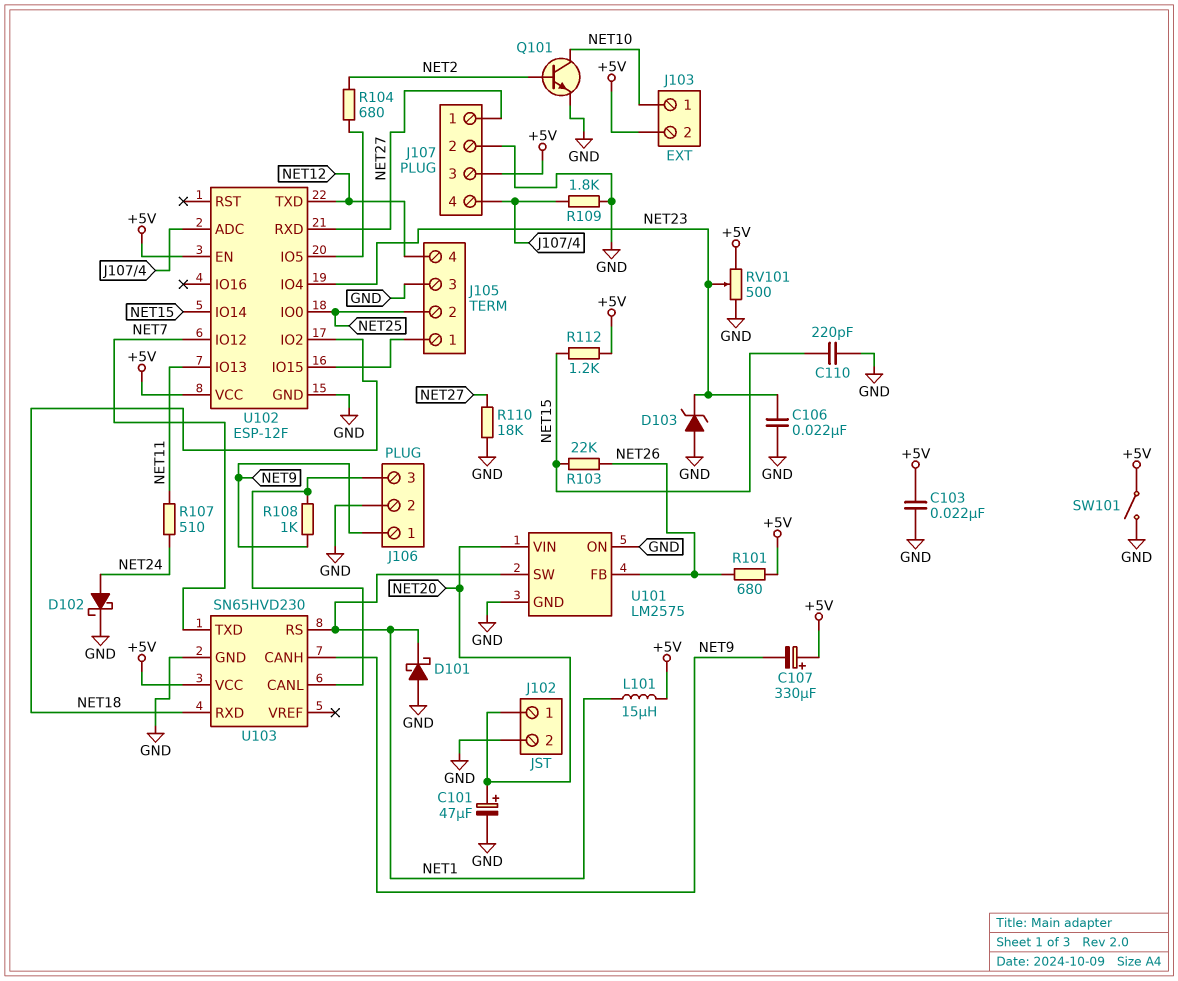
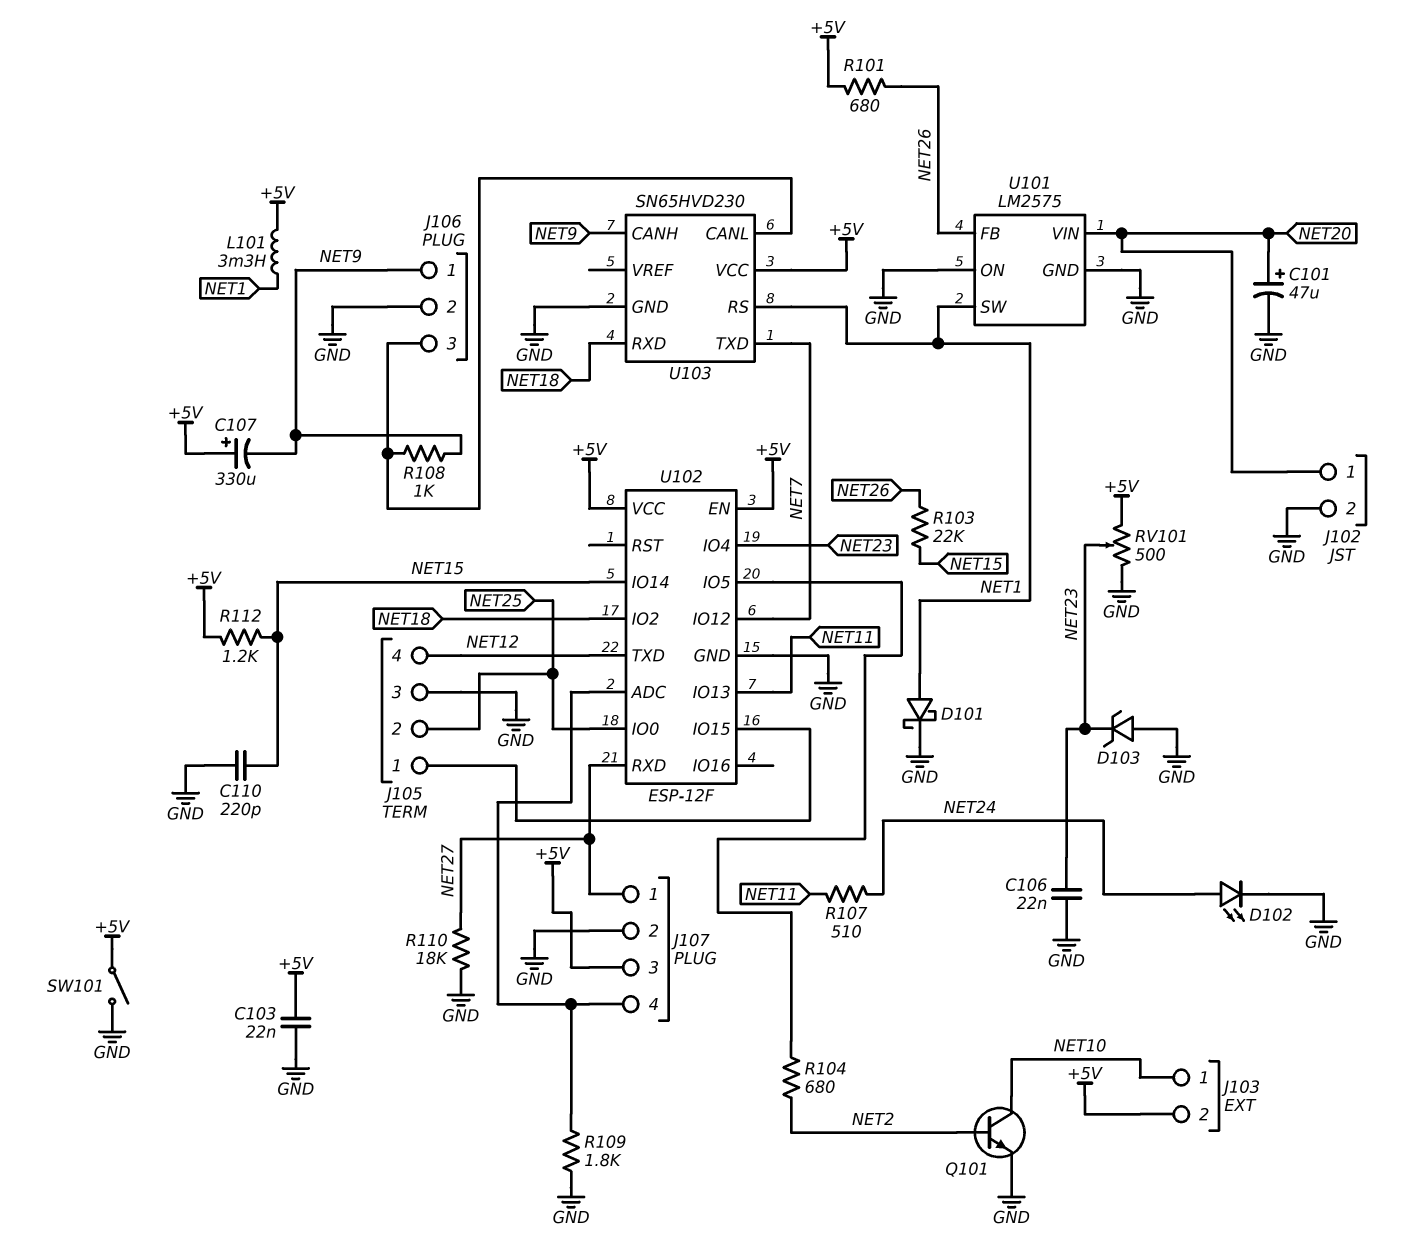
D101: schottky (A GND, K NET1) -> schottky (A NET1, K GND)
D102: schottky (A NET24, K GND) -> LED (A NET24, K GND)
L101: 15uH (+5V, NET1) -> 3.3mH (+5V, NET1)

